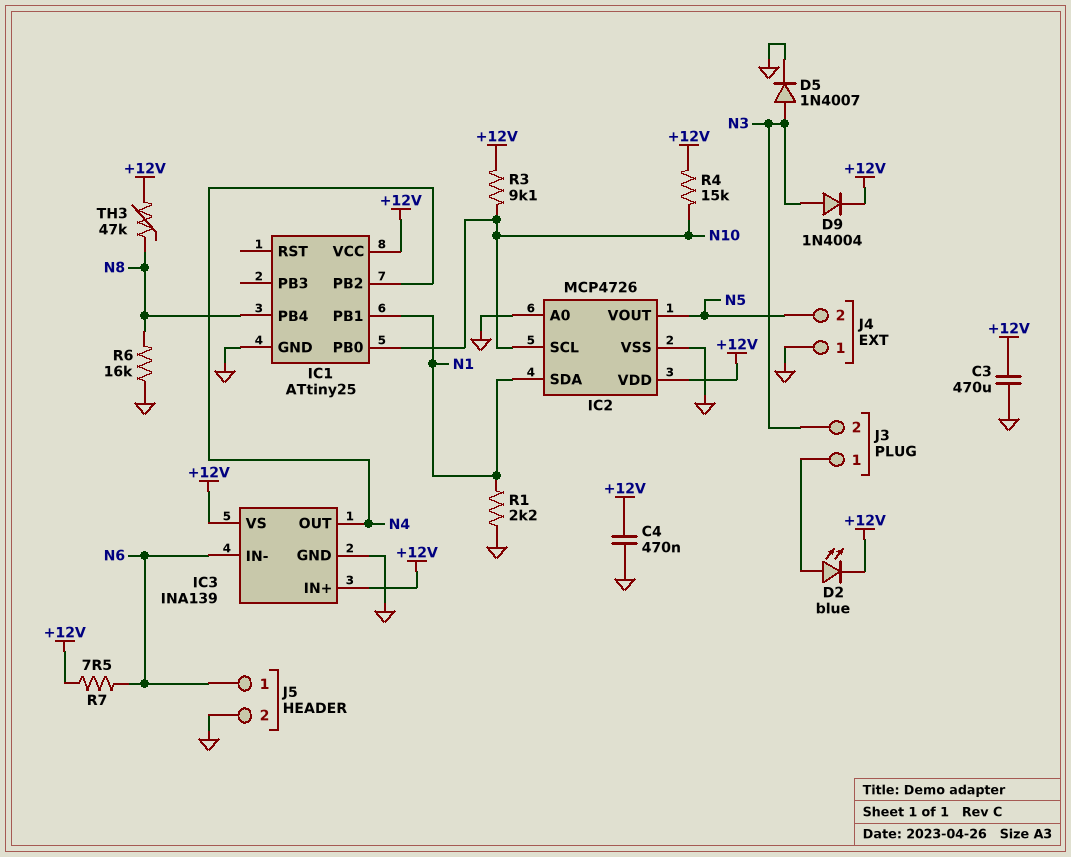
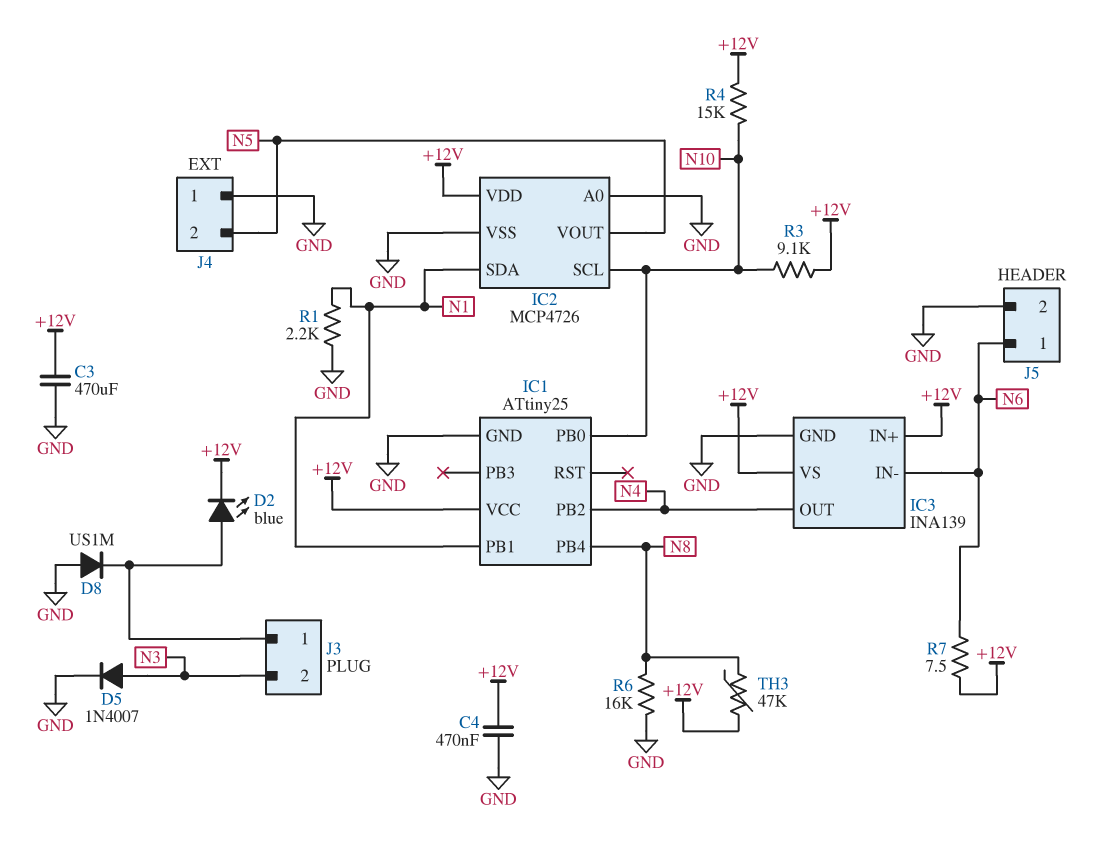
D8: none -> diode US1M (A GND, K J3/1)
D9: diode 1N4004 (A N3, K +12V) -> none

